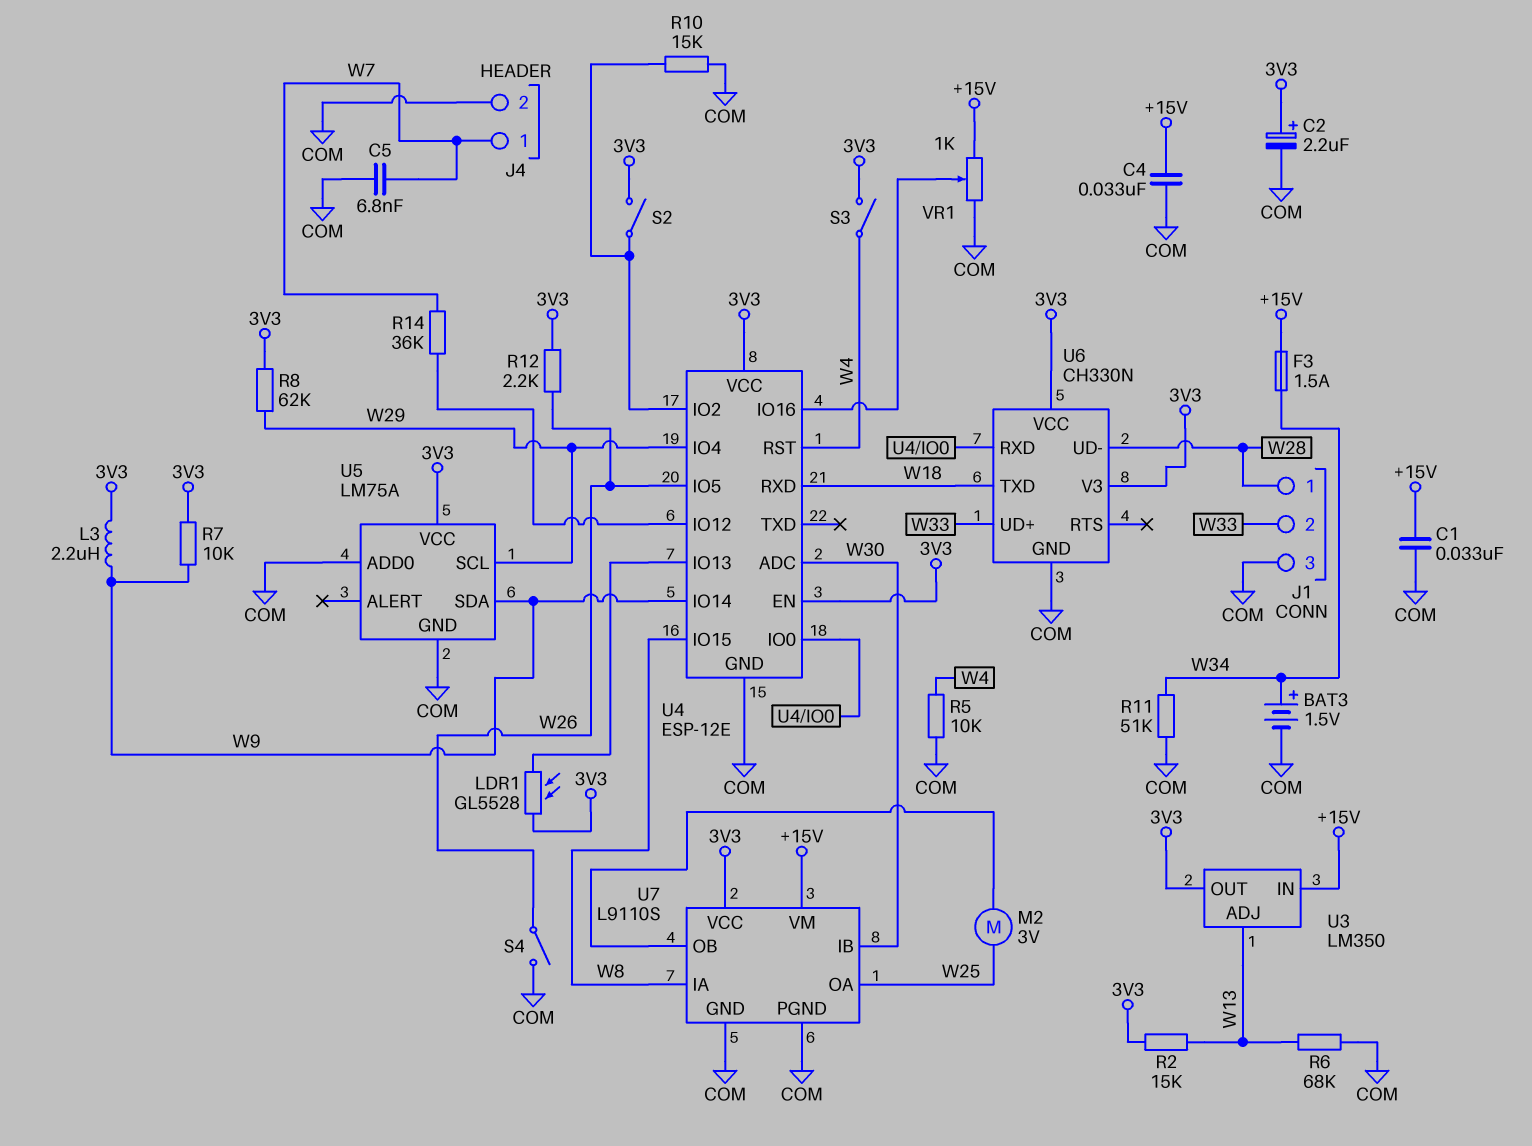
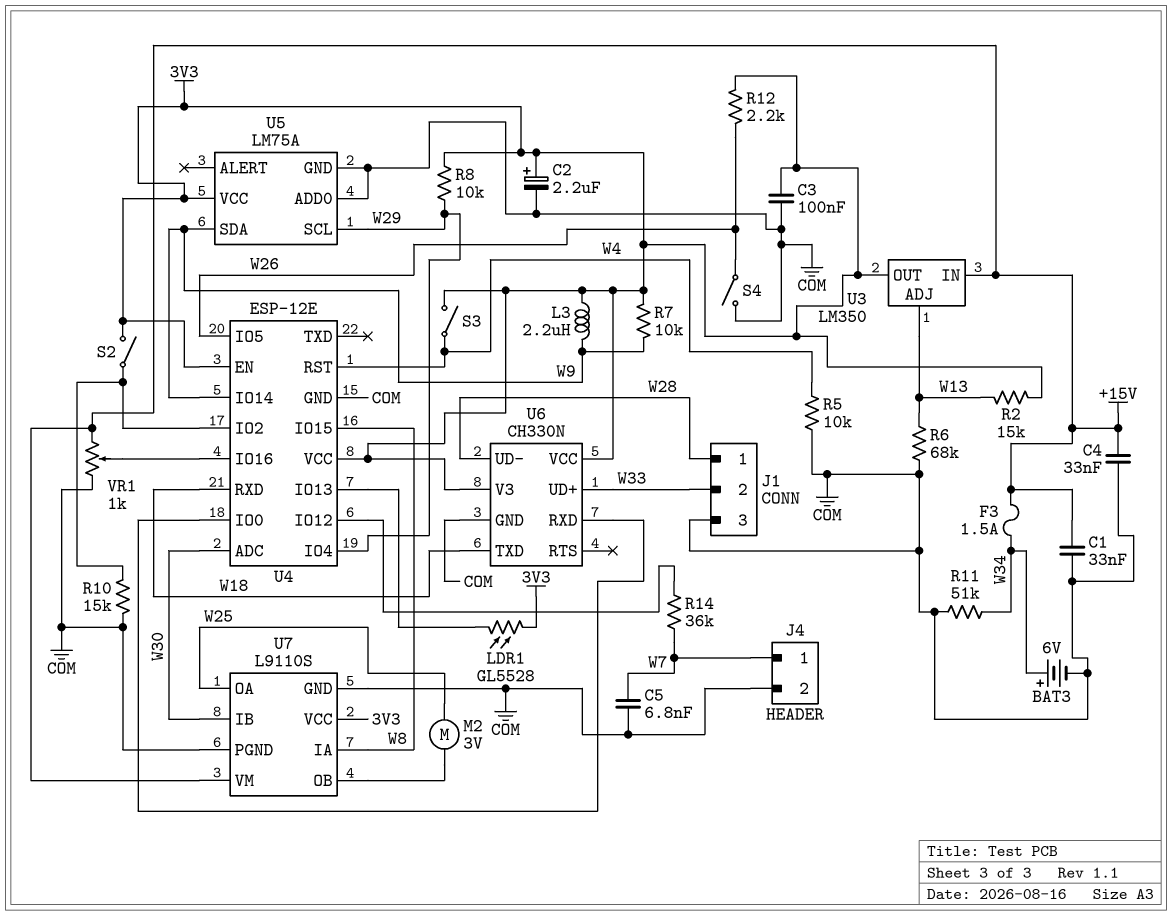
BAT3: 1.5V (plus W34, minus COM) -> 6V (plus W34, minus COM)
C3: none -> 100nF (3V3, COM)
R8: 62k (3V3, W29) -> 10k (3V3, W29)

